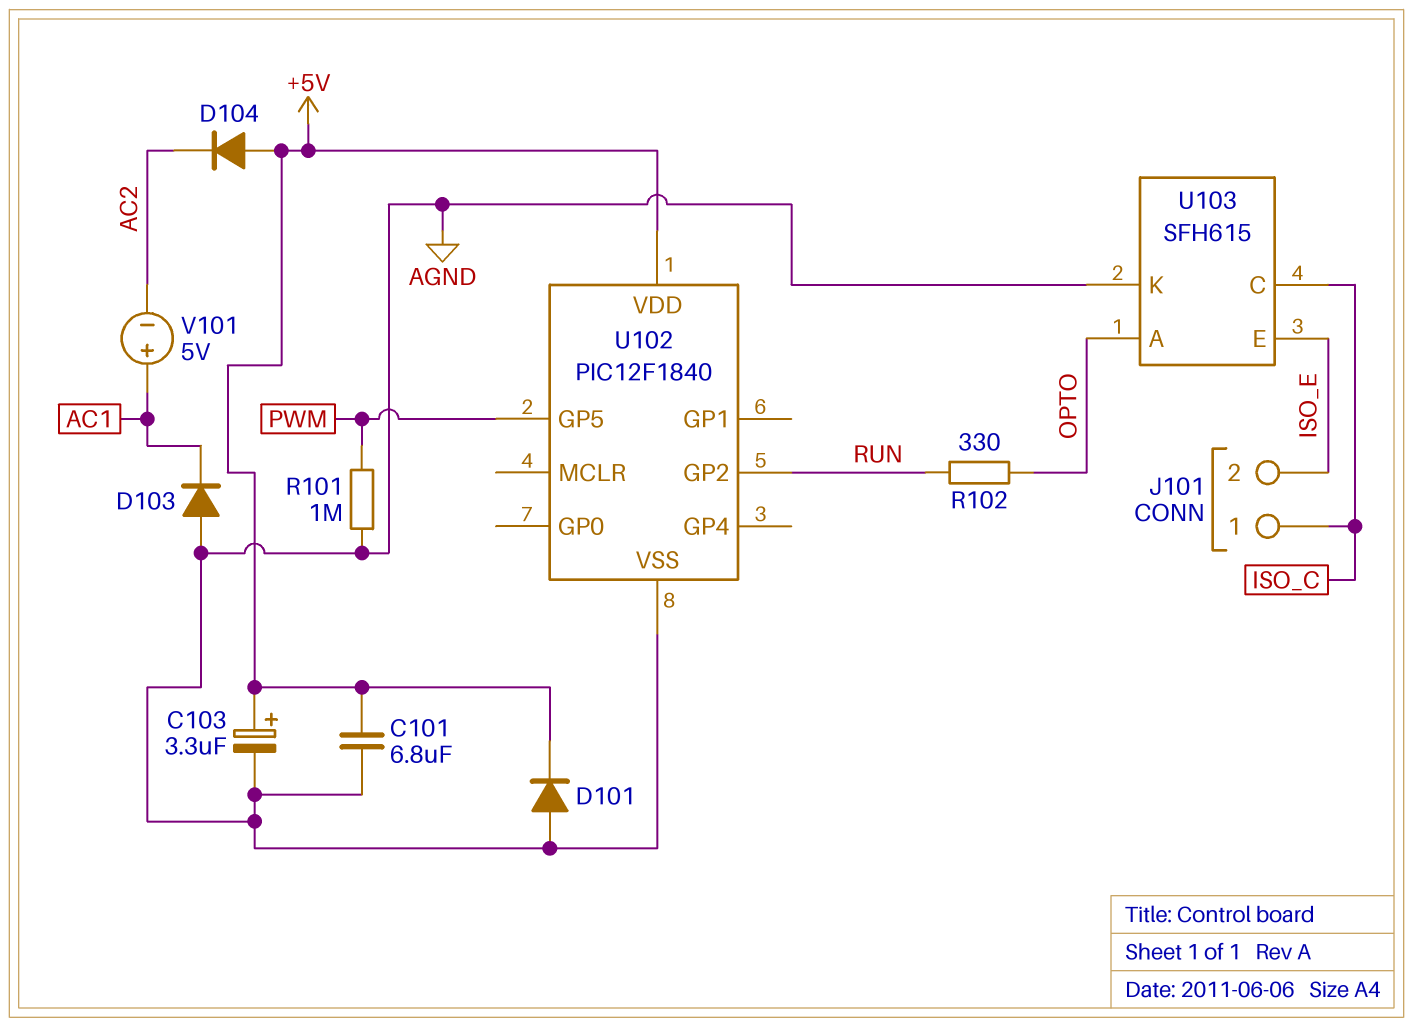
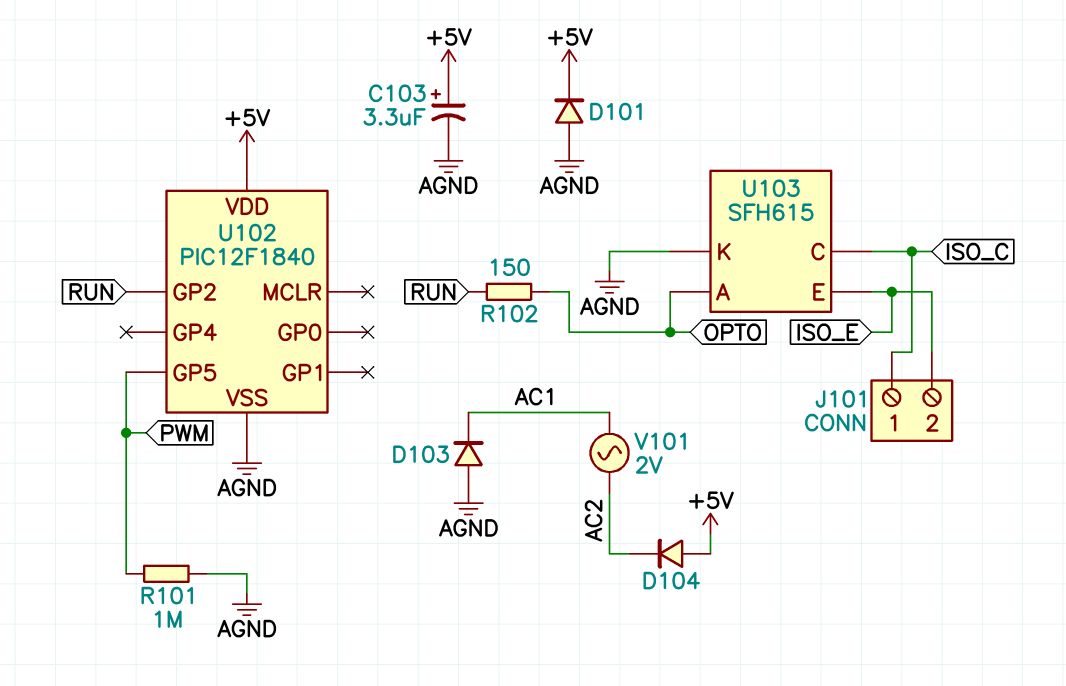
C101: 6.8uF (+5V, AGND) -> none
R102: 330 (OPTO, RUN) -> 150 (OPTO, RUN)
V101: 5V (plus AC1, minus AC2) -> AC 2V (AC1, AC2)

